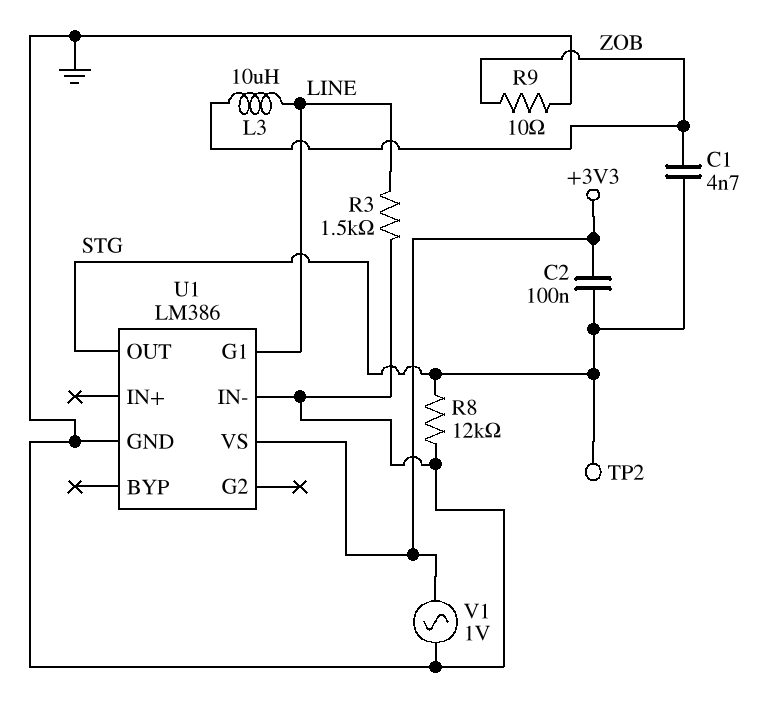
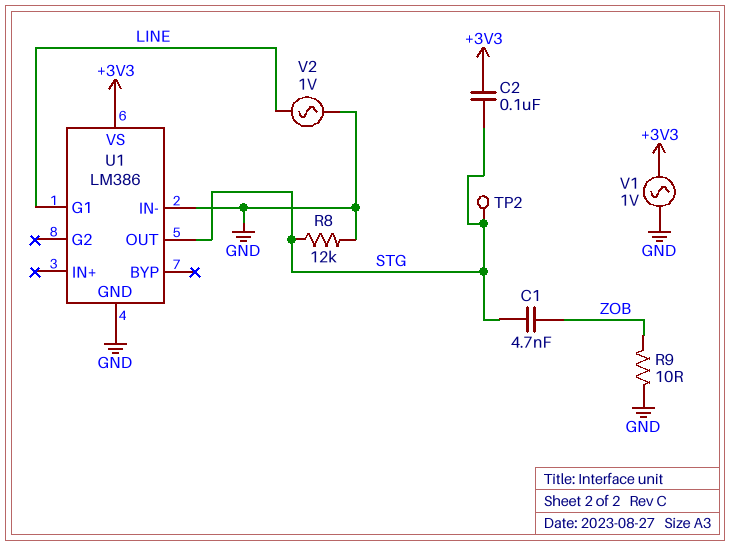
L3: 10uH (LINE, ZOB) -> none
R3: 1.5k (GND, LINE) -> none
V2: none -> AC 1V (GND, LINE)

